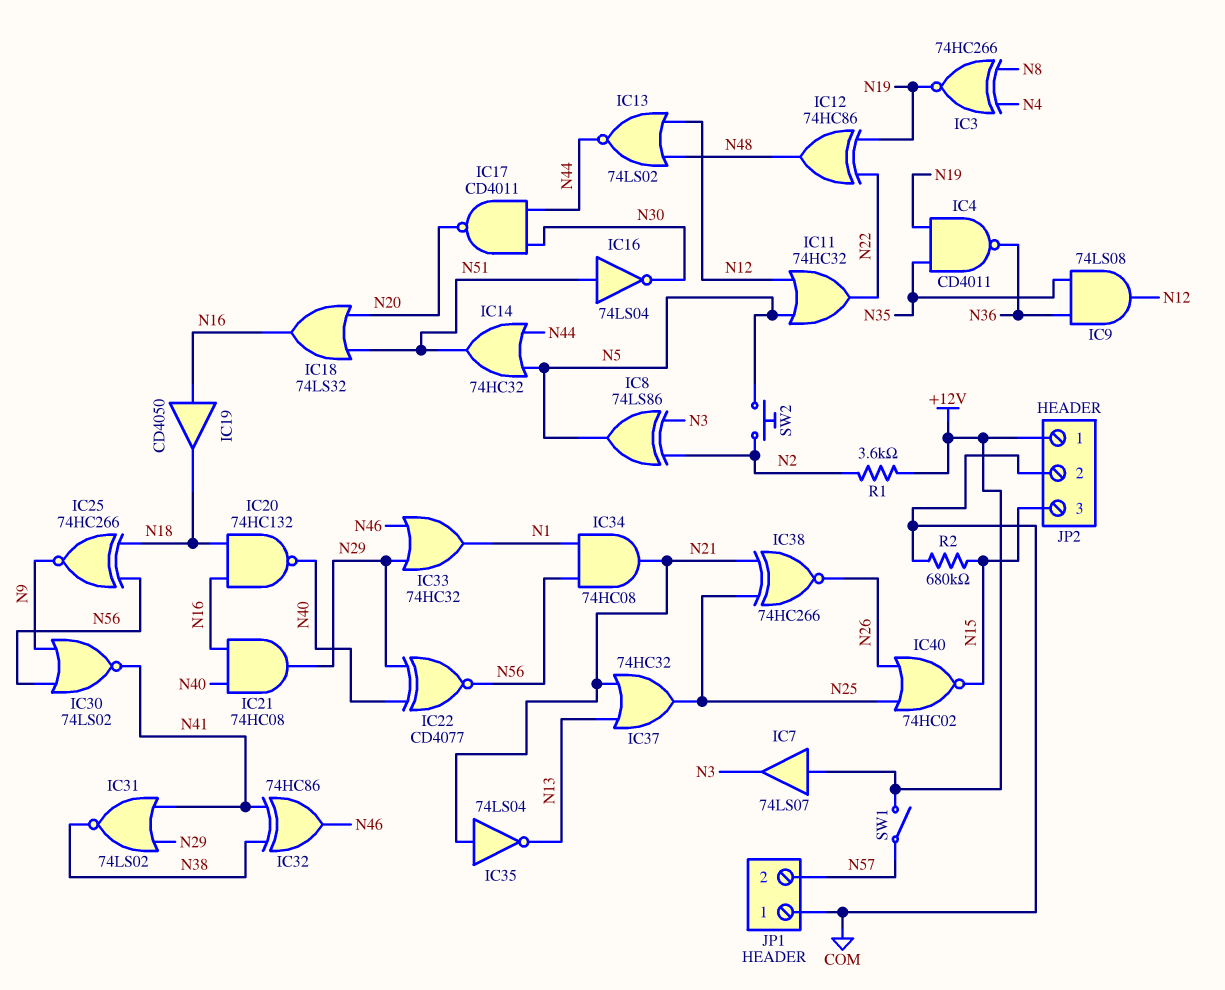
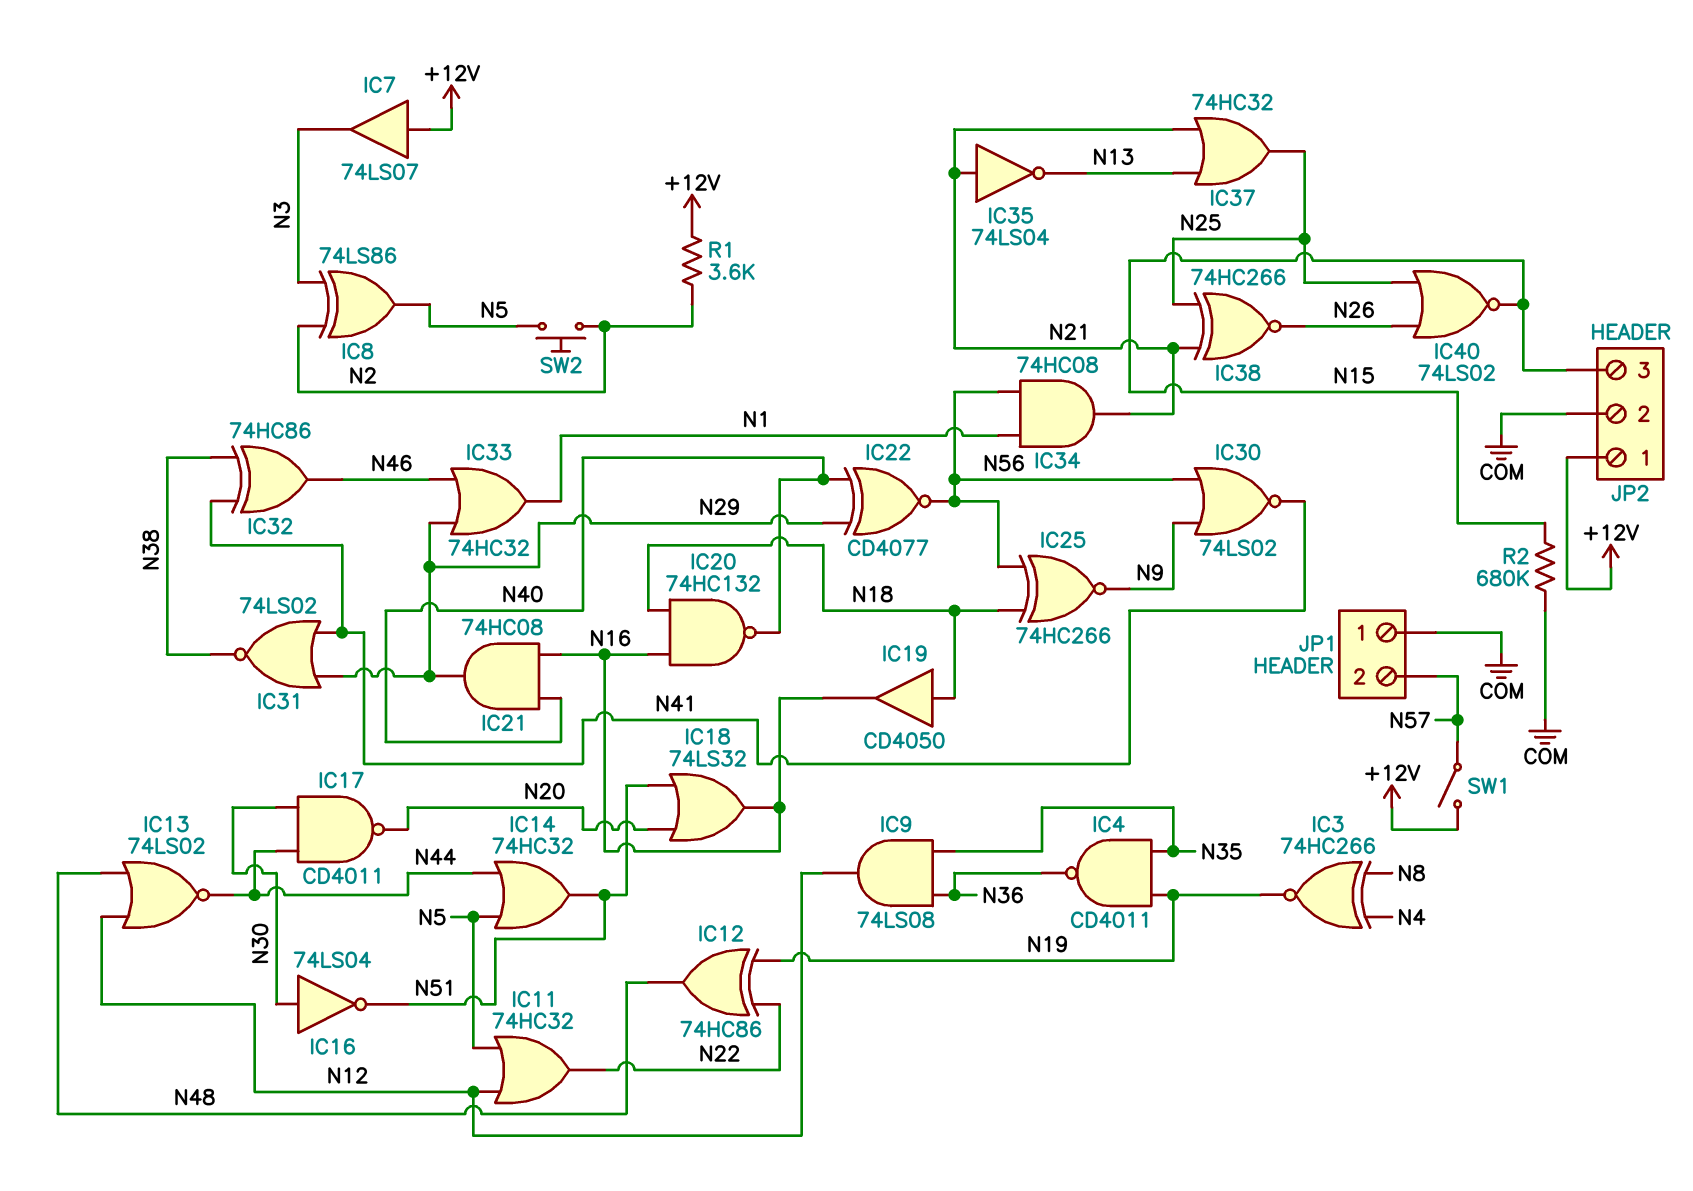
IC16: NOT 74LS04 (in N51, out N30) -> NOT 74LS04 (in N30, out N51)
IC19: buffer CD4050 (in N16, out N18) -> buffer CD4050 (in N18, out N16)
IC40: NOR 74HC02 (in N25, in N26, out N15) -> NOR 74LS02 (in N25, in N26, out N15)

